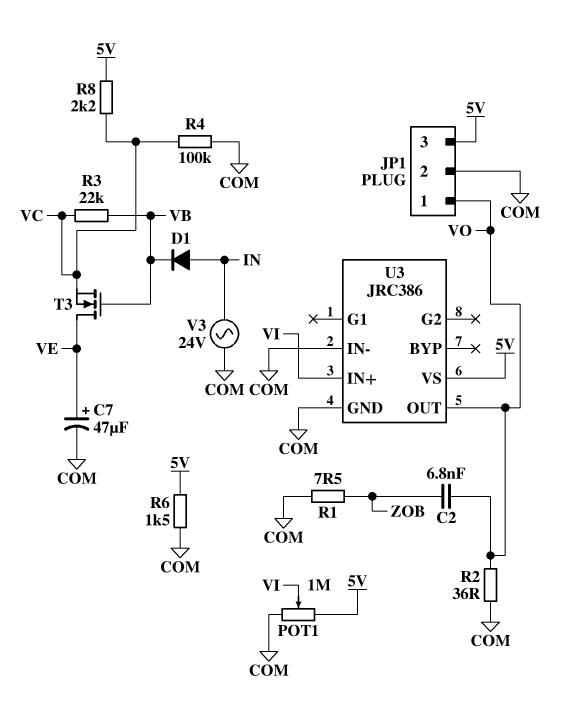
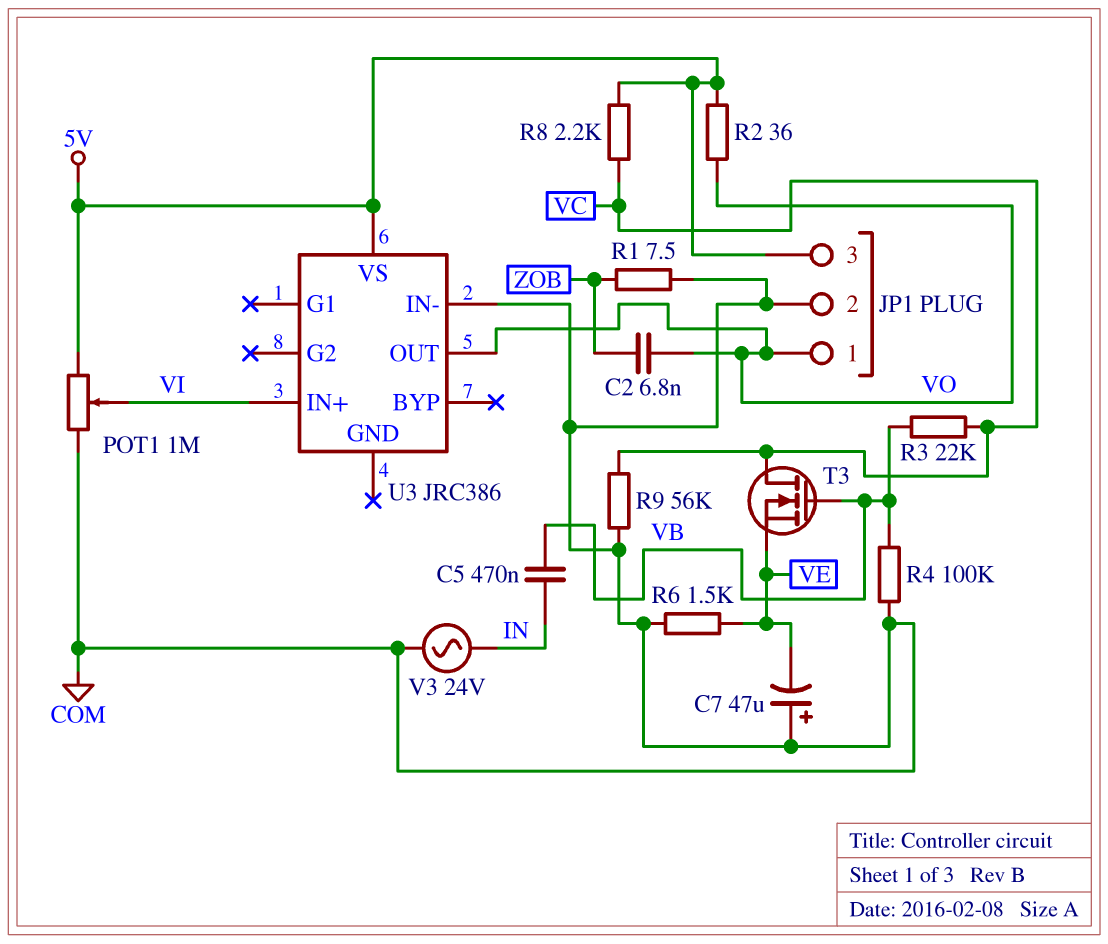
C5: none -> 470nF (IN, VB)
C7: 47uF (plus VE, minus COM) -> 47uF (plus COM, minus VE)
D1: diode (A IN, K VB) -> none
R2: 36 (COM, VO) -> 36 (5V, VO)
R4: 100k (COM, VC) -> 100k (COM, VB)
R6: 1.5k (5V, COM) -> 1.5k (COM, VE)
R9: none -> 56k (COM, VC)
T3: NMOS (G VB, D VE, S VC) -> NMOS (G VB, D VC, S VE)
U3 pin GND: COM -> none

